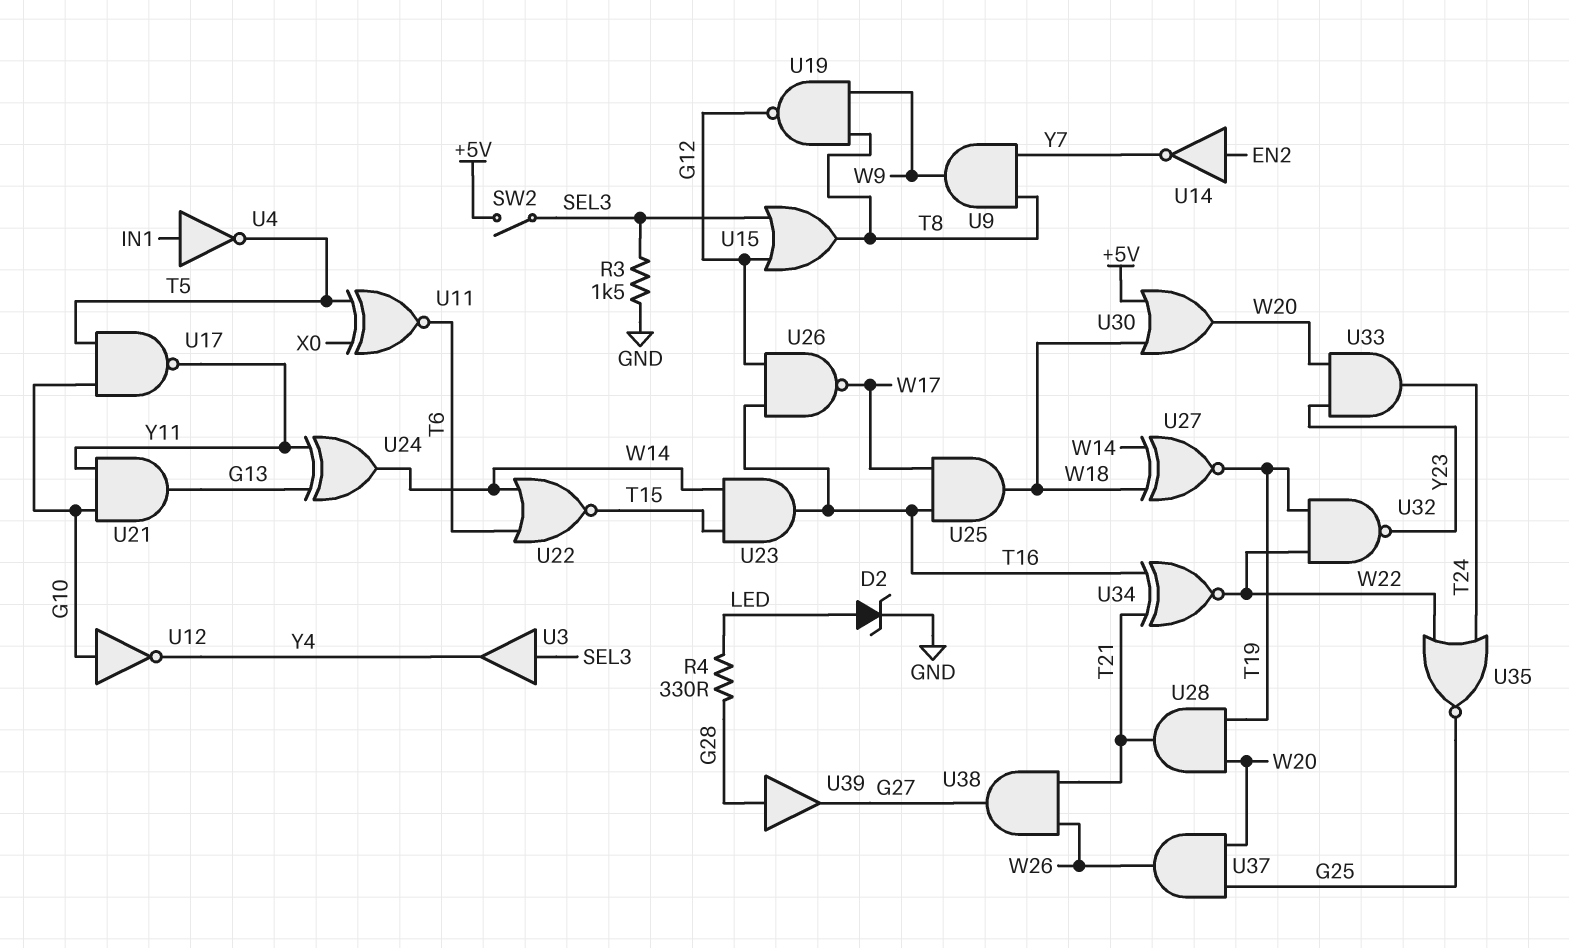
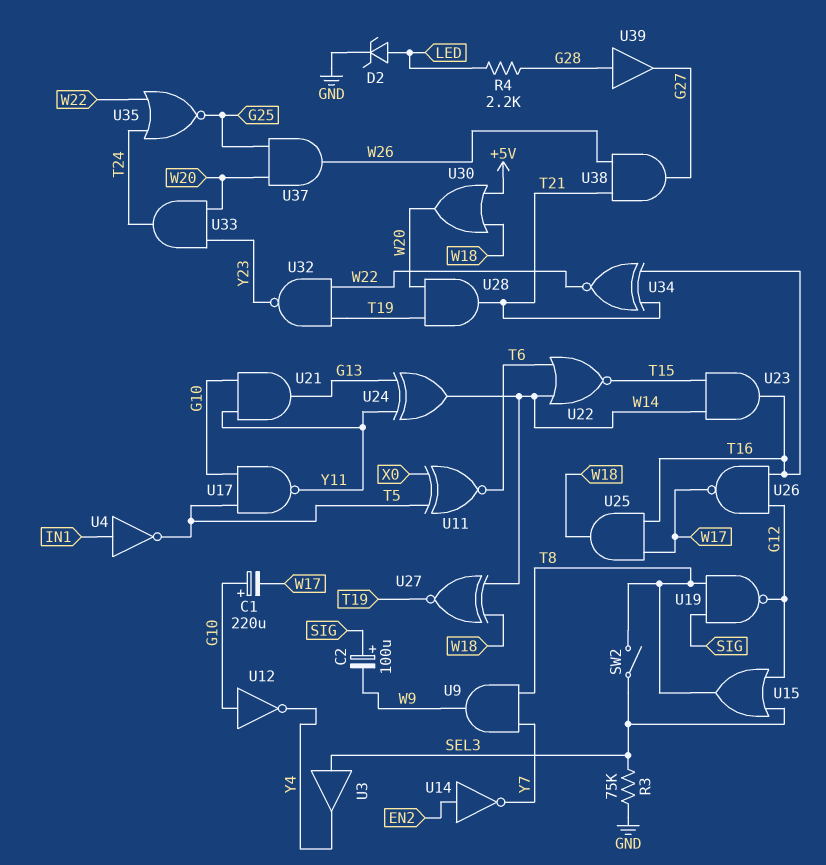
C1: none -> 220uF (plus G10, minus W17)
C2: none -> 100uF (plus SIG, minus W9)
R3: 1.5k (GND, SEL3) -> 75k (GND, SEL3)
R4: 330 (G28, LED) -> 2.2k (G28, LED)
SW2: switch (+5V, SEL3) -> switch (SEL3, T8)
U19: NAND (in T8, in W9, out G12) -> NAND (in SIG, in T8, out G12)

